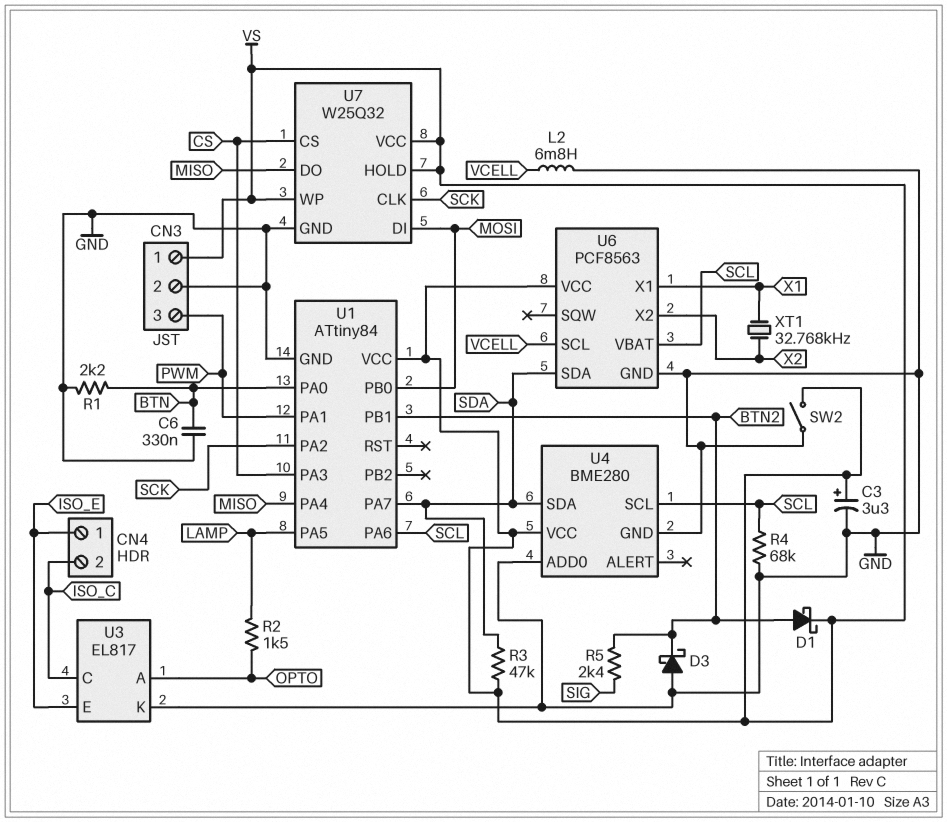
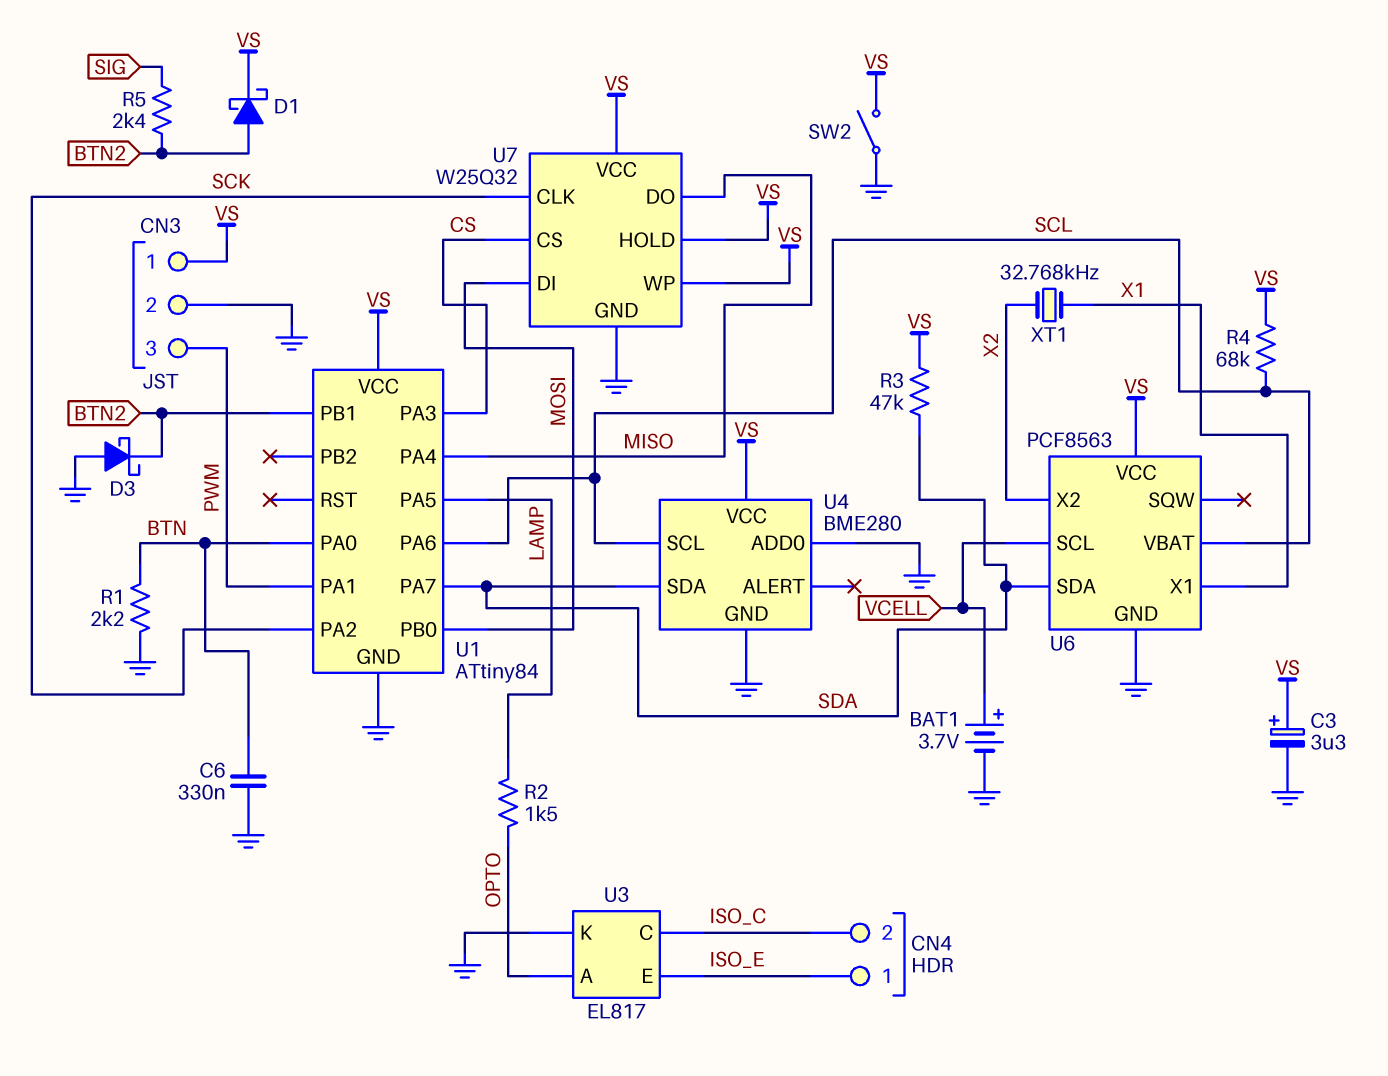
BAT1: none -> 3.7V (plus VCELL, minus GND)
L2: 6.8mH (GND, VCELL) -> none
R4: 68k (GND, SCL) -> 68k (SCL, VS)

